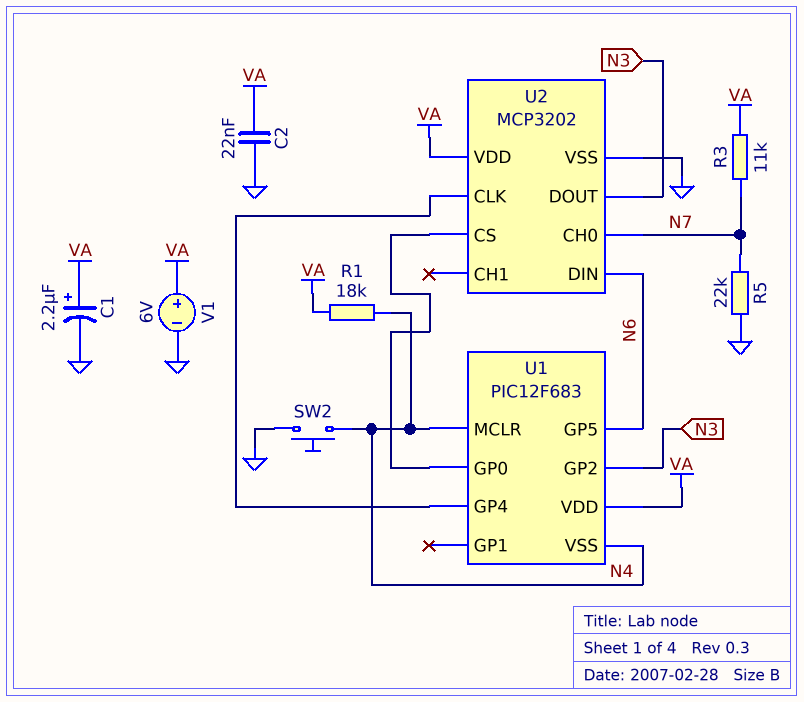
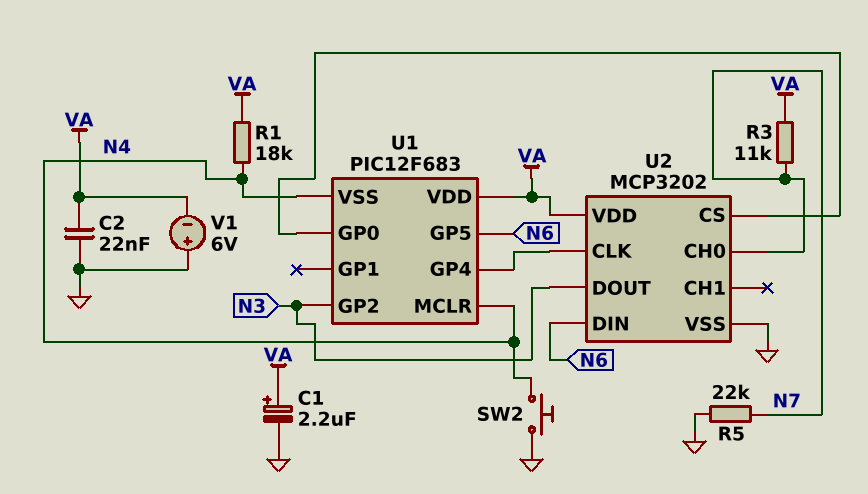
V1: 6V (plus VA, minus GND) -> 6V (plus GND, minus VA)

